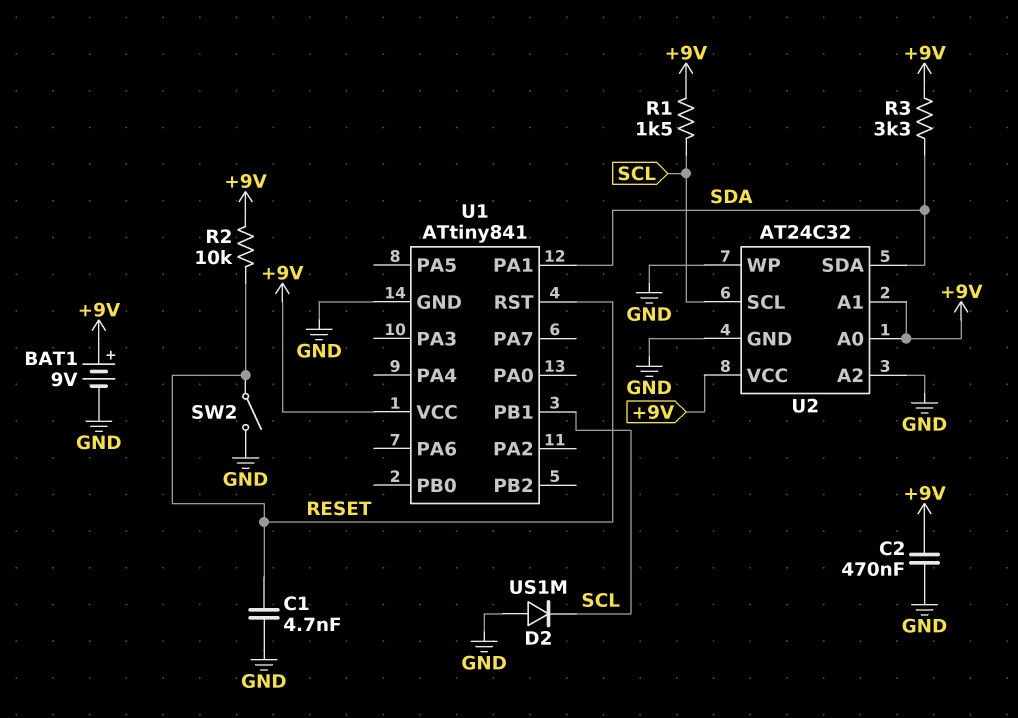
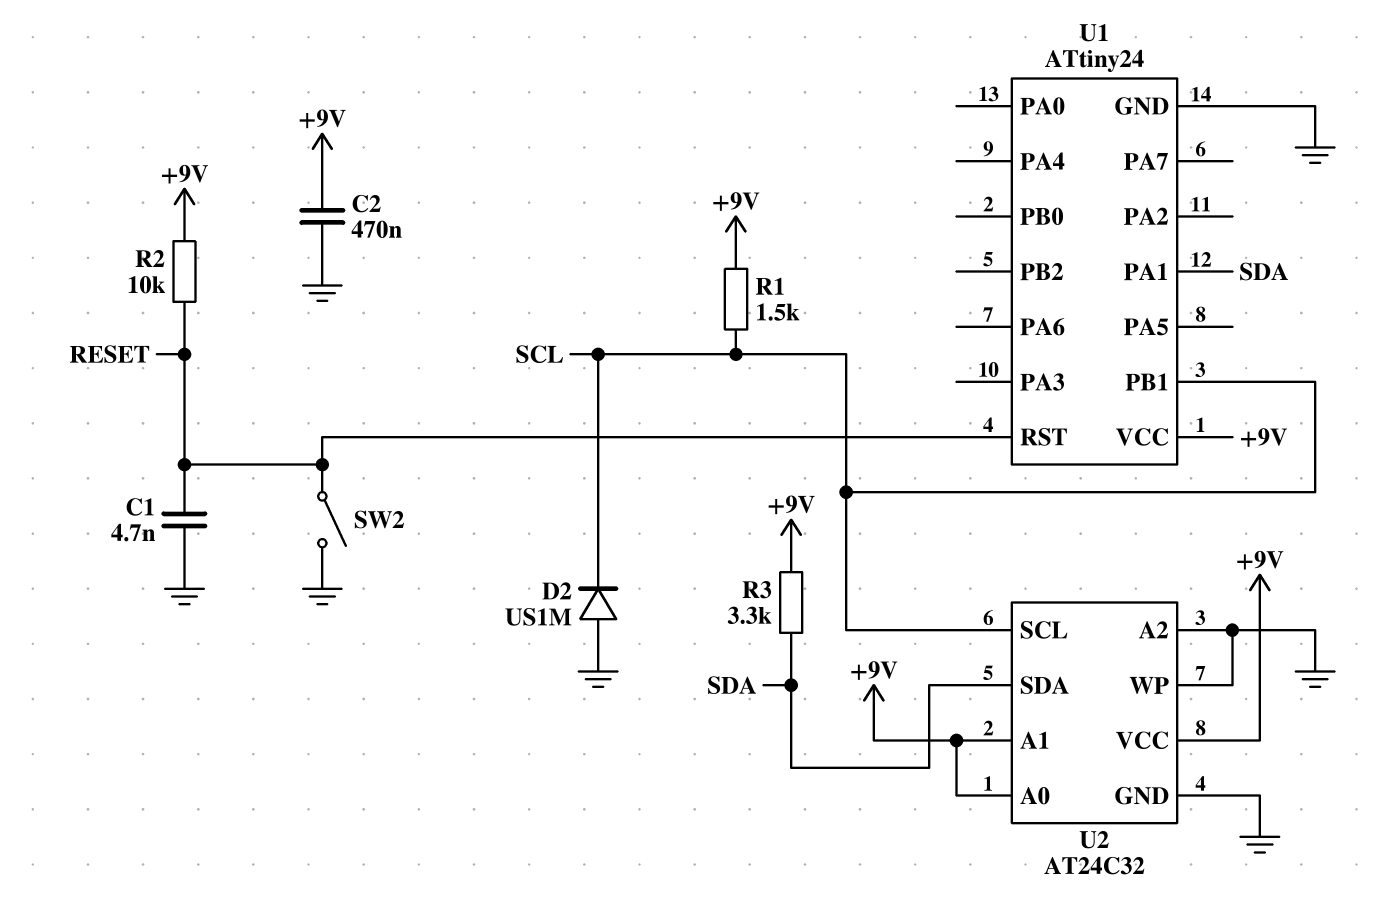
BAT1: 9V (plus +9V, minus GND) -> none
U1: ATtiny841 -> ATtiny24

